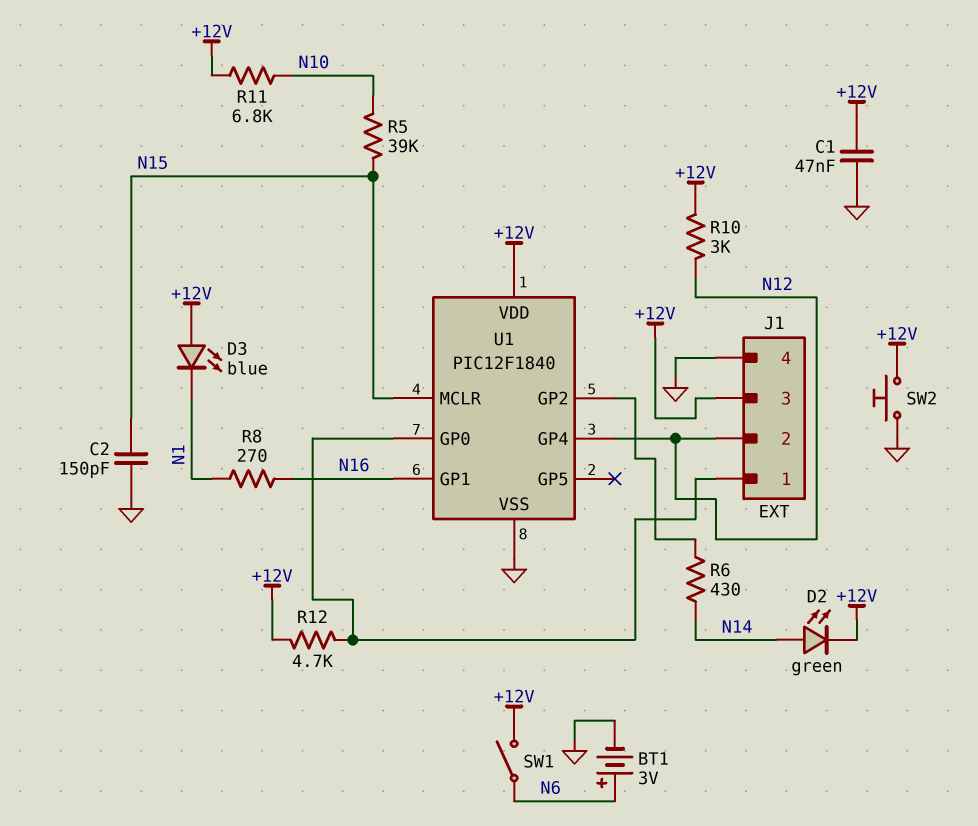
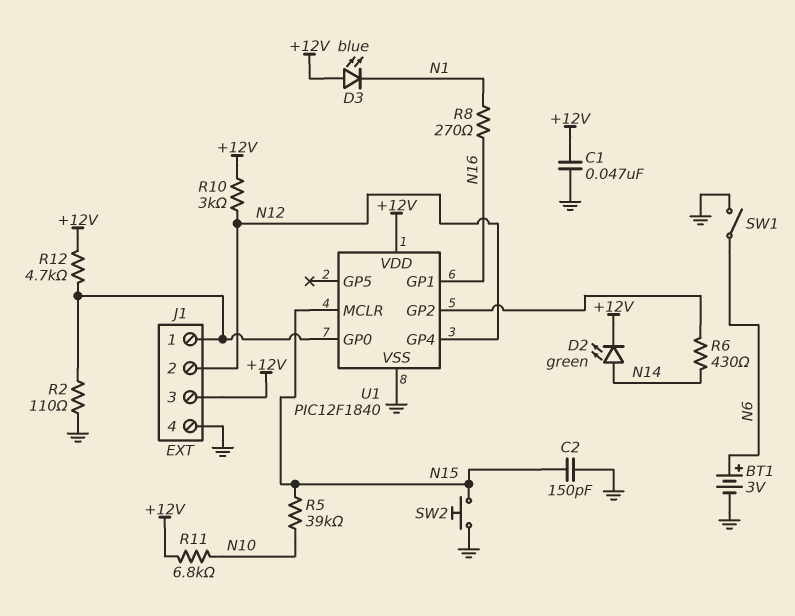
R2: none -> 110 (GND, J1/1)
SW1: switch (+12V, N6) -> switch (GND, N6)
SW2: button (+12V, GND) -> button (GND, N15)

